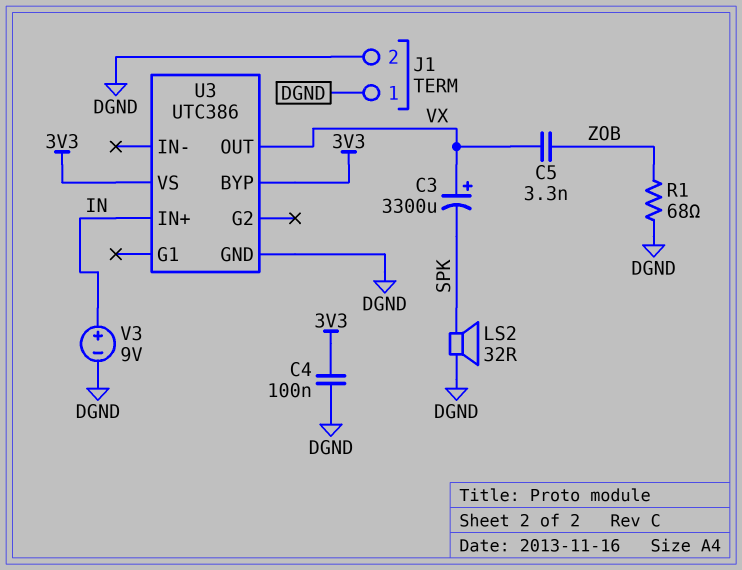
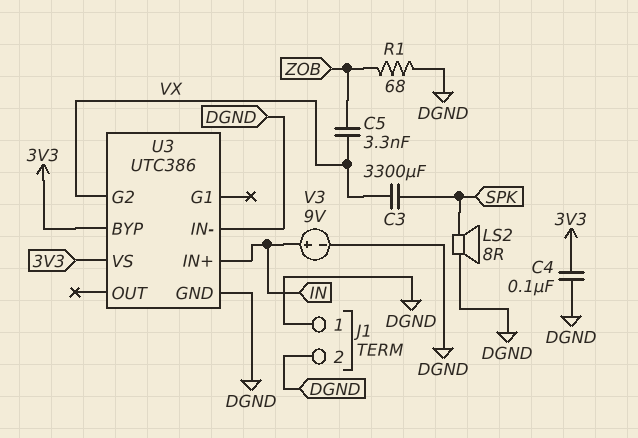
C3: 3300uF (plus VX, minus SPK) -> 3300uF (SPK, VX)
LS2: speaker 32R (DGND, SPK) -> speaker 8R (DGND, SPK)
U3 pin G2: none -> VX
U3 pin IN-: none -> DGND
U3 pin OUT: VX -> none

